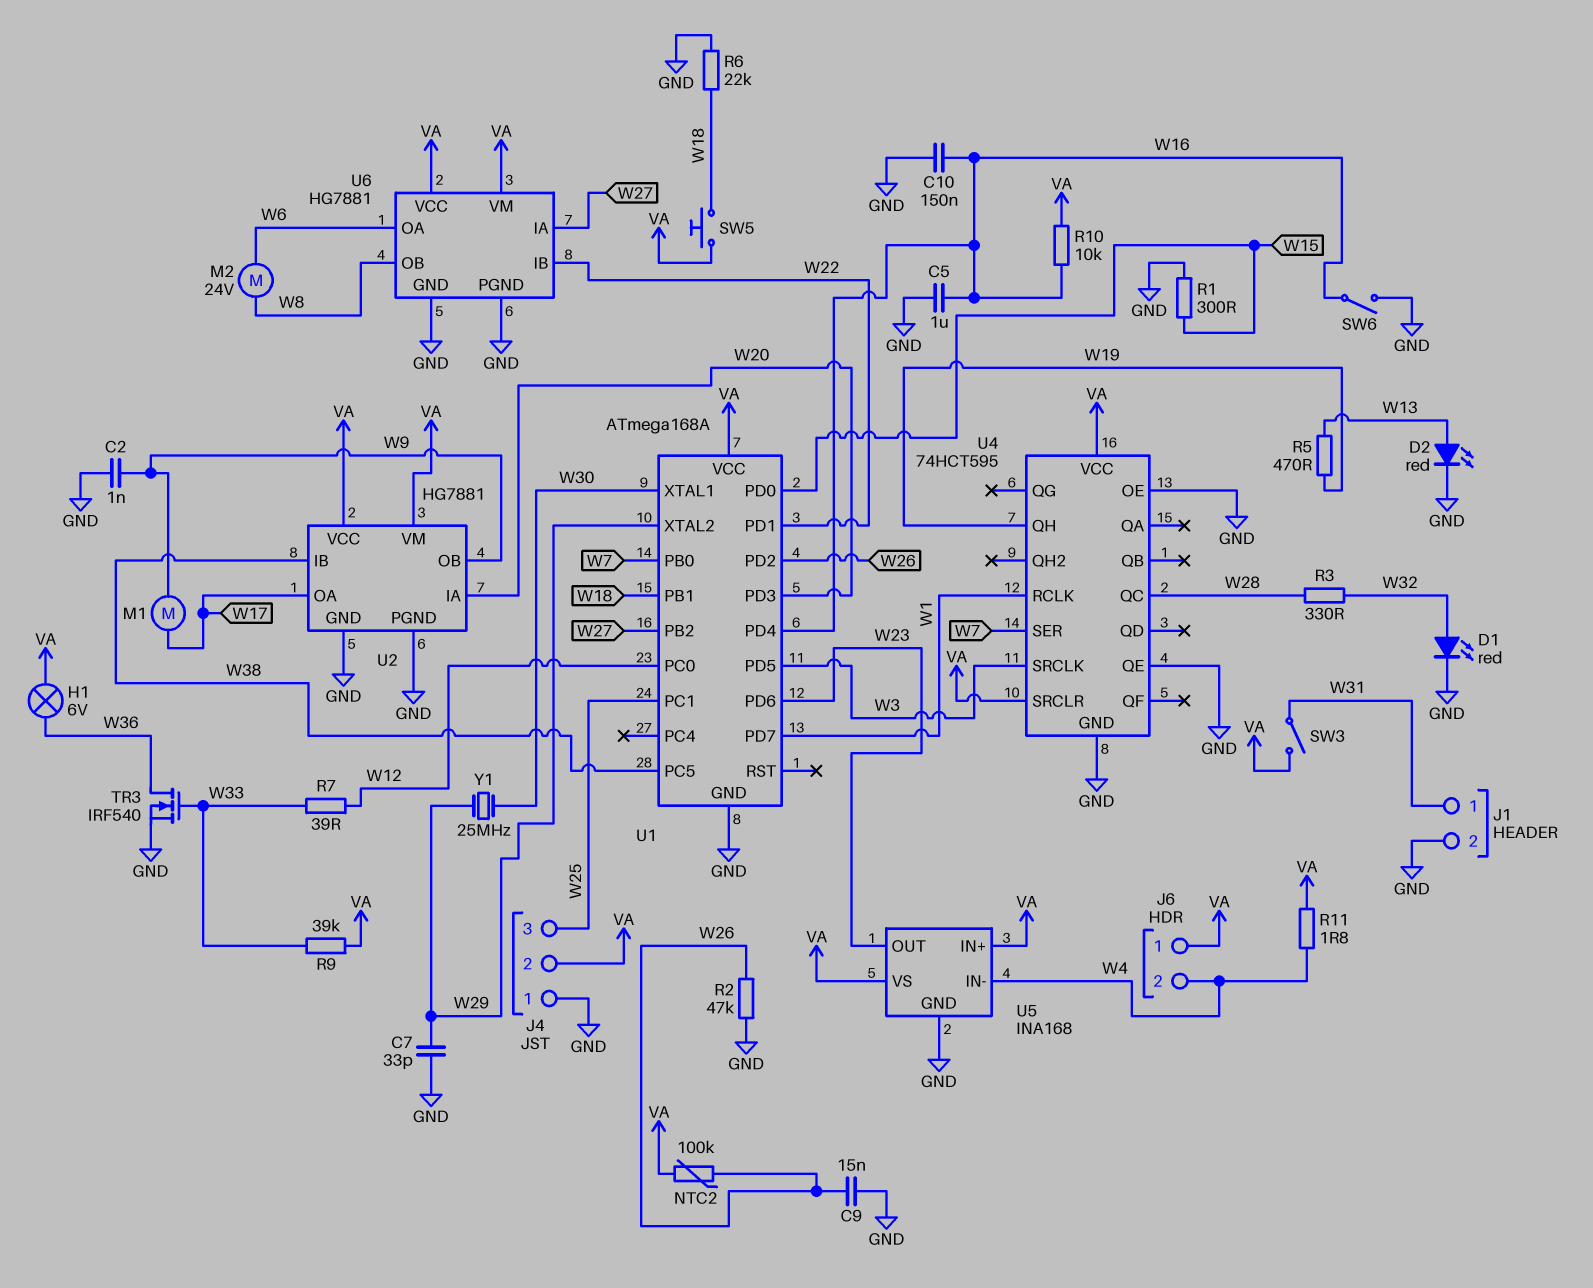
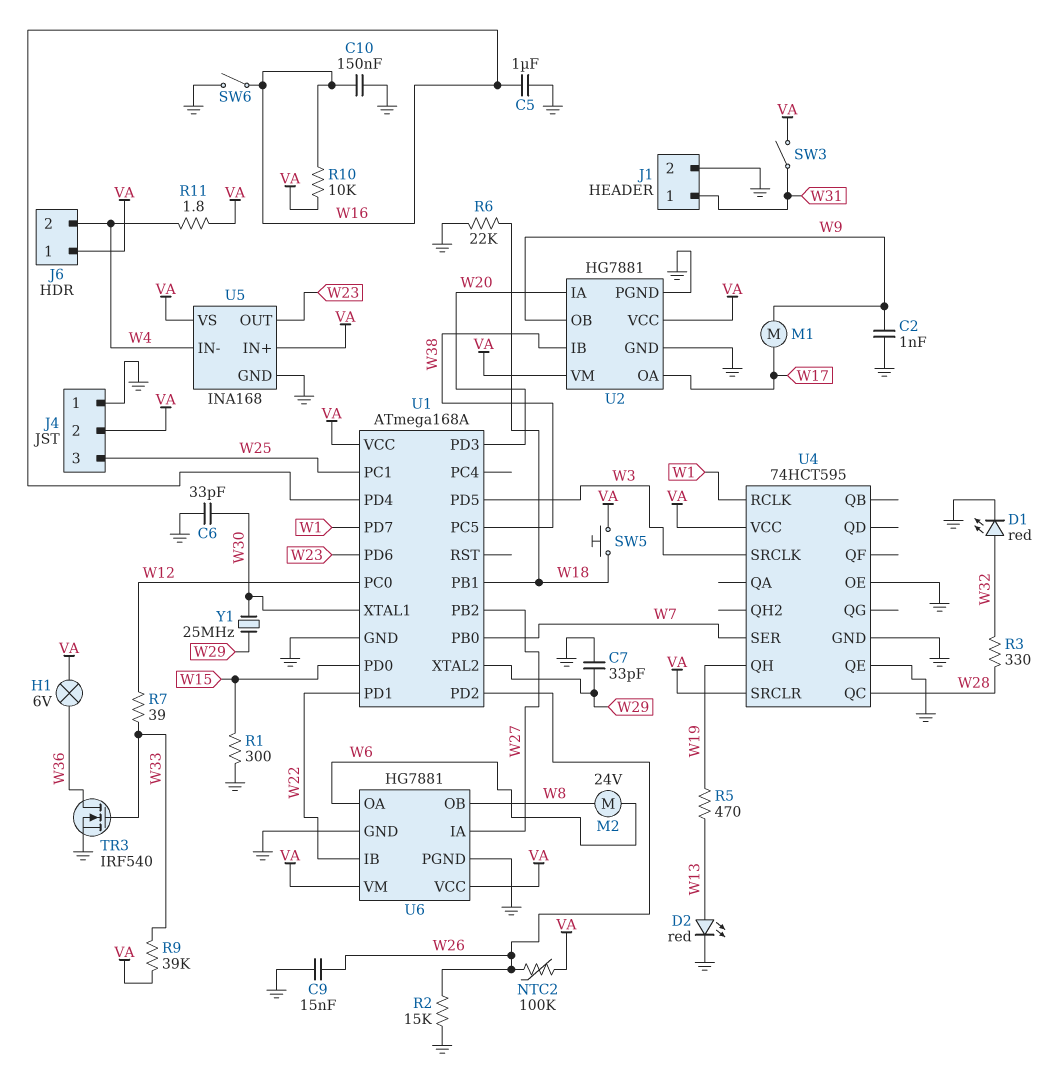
C6: none -> 33pF (GND, W30)
R2: 47k (GND, W26) -> 15k (GND, W26)

